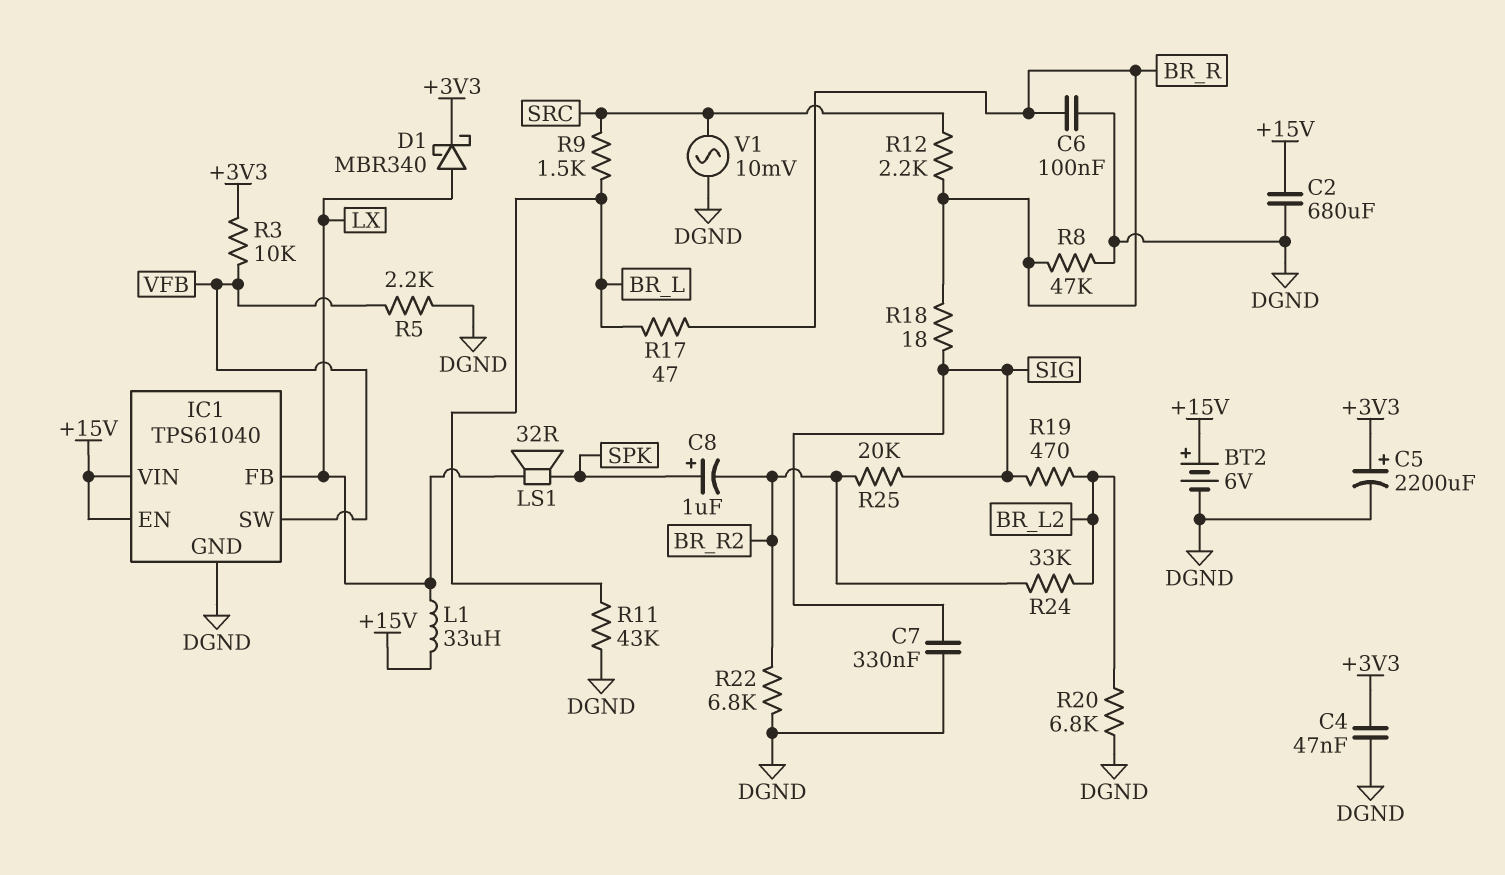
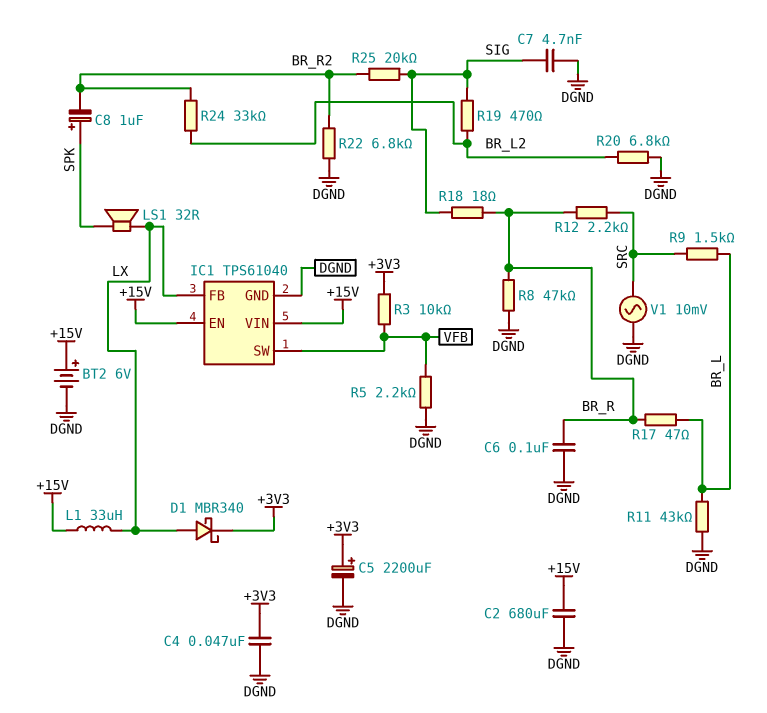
C7: 330nF (DGND, SIG) -> 4.7nF (DGND, SIG)

